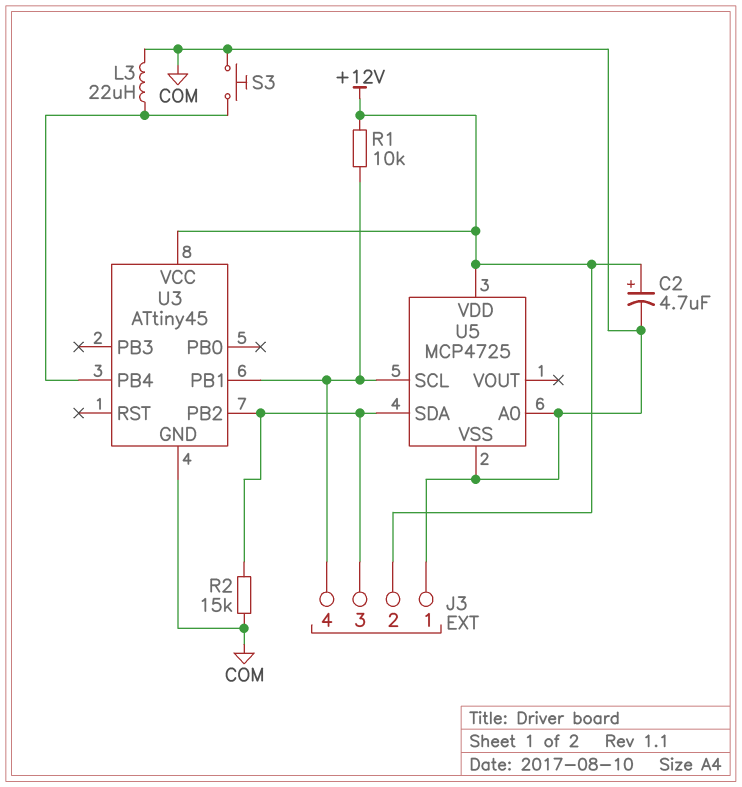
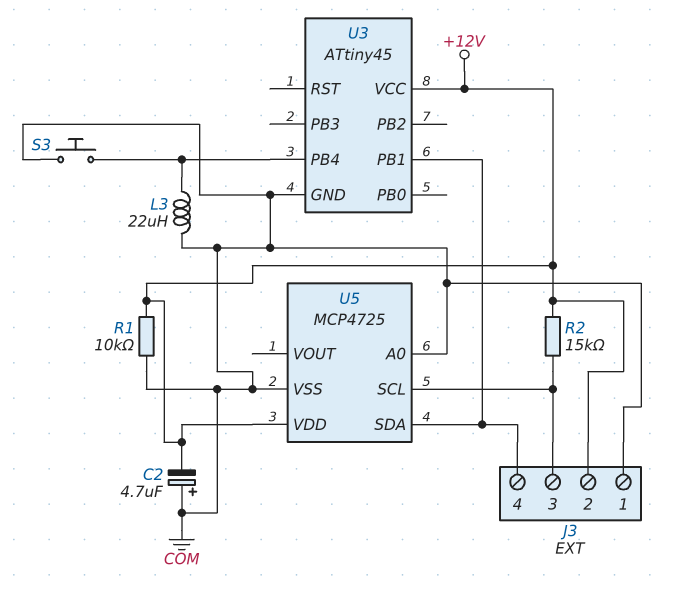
C2: 4.7uF (plus +12V, minus COM) -> 4.7uF (plus COM, minus +12V)
R1: 10k (+12V, J3/4) -> 10k (+12V, COM)
R2: 15k (COM, J3/3) -> 15k (+12V, J3/3)
U3 pin PB2: J3/3 -> none
U5 pin SCL: J3/4 -> J3/3
U5 pin SDA: J3/3 -> J3/4

